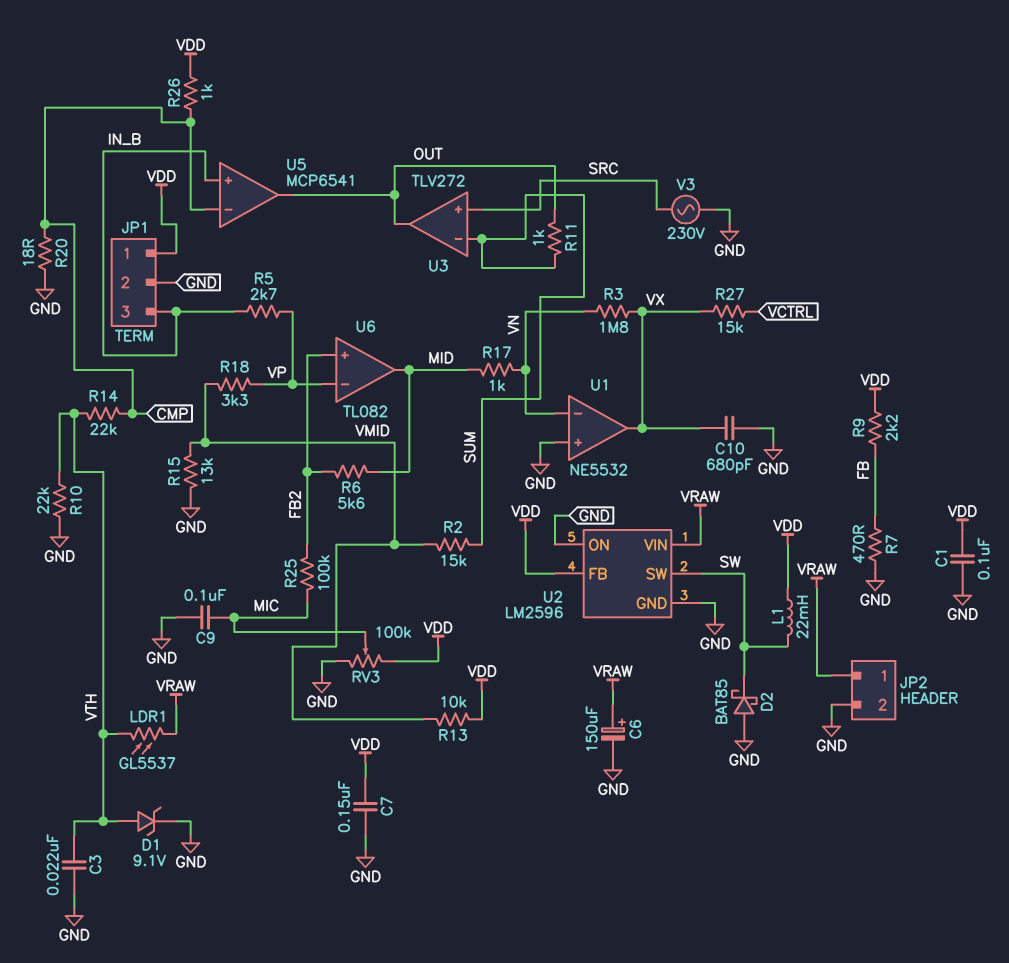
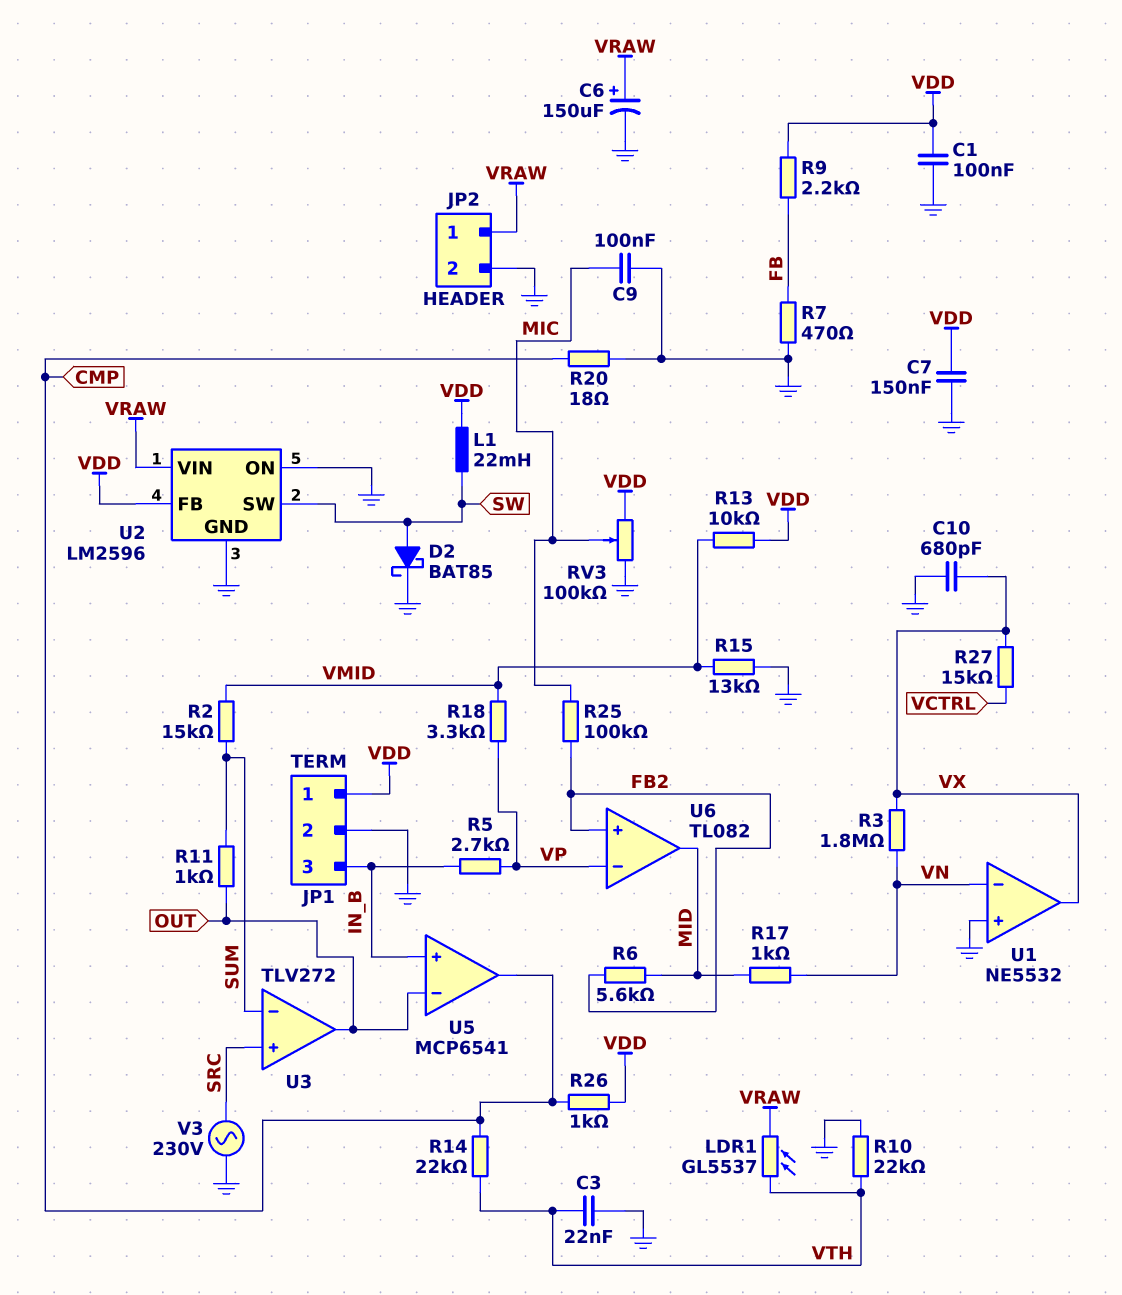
D1: zener 9.1V (A VTH, K GND) -> none
D2: schottky BAT85 (A GND, K SW) -> schottky BAT85 (A SW, K GND)
U5 pin in-: CMP -> OUT
U5 pin out: OUT -> CMP

